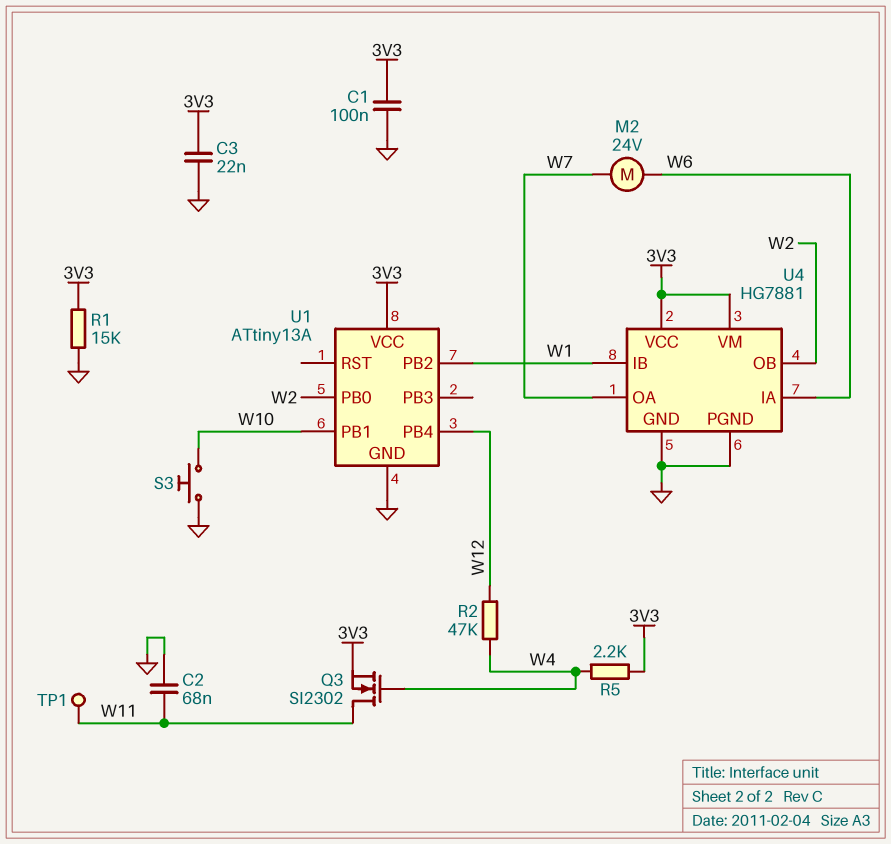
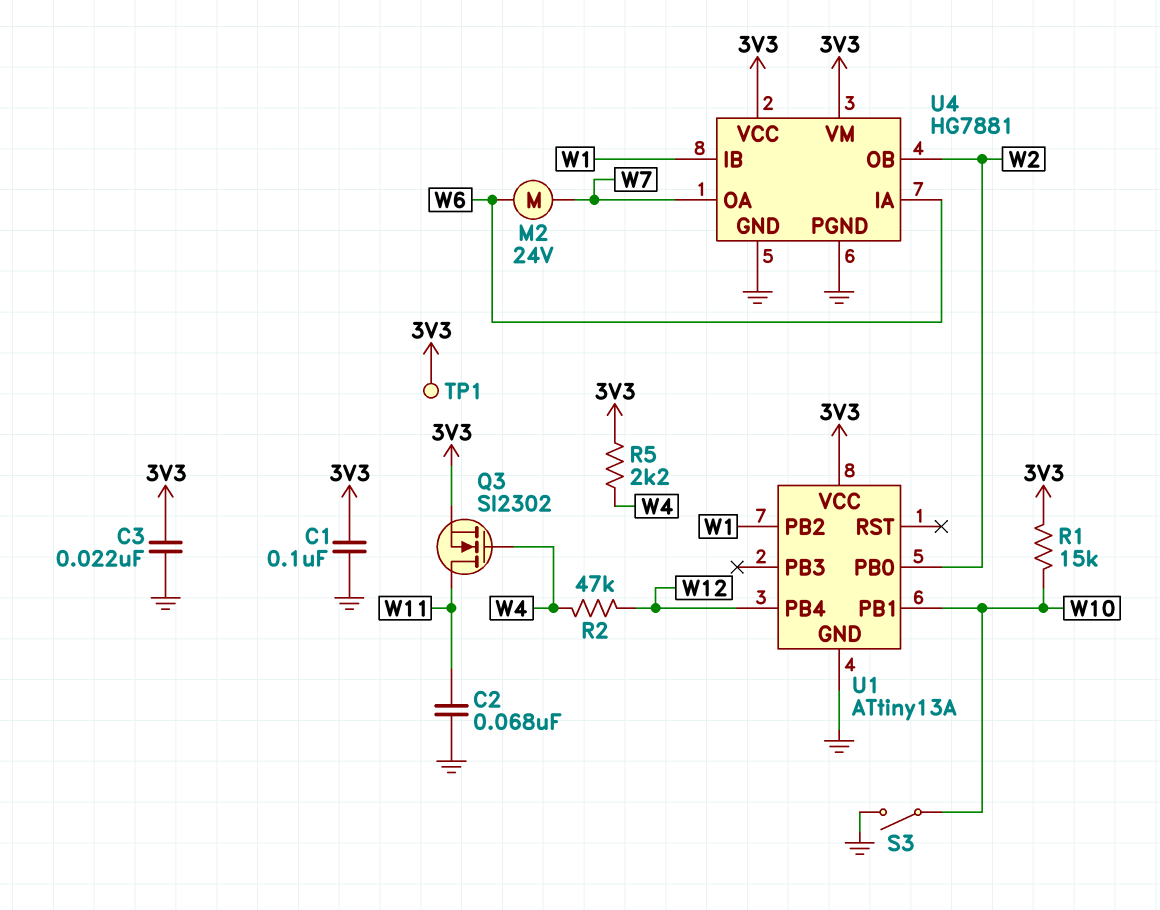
R1: 15k (3V3, GND) -> 15k (3V3, W10)
S3: button (GND, W10) -> switch (GND, W10)
TP1: test point (W11) -> test point (3V3)

